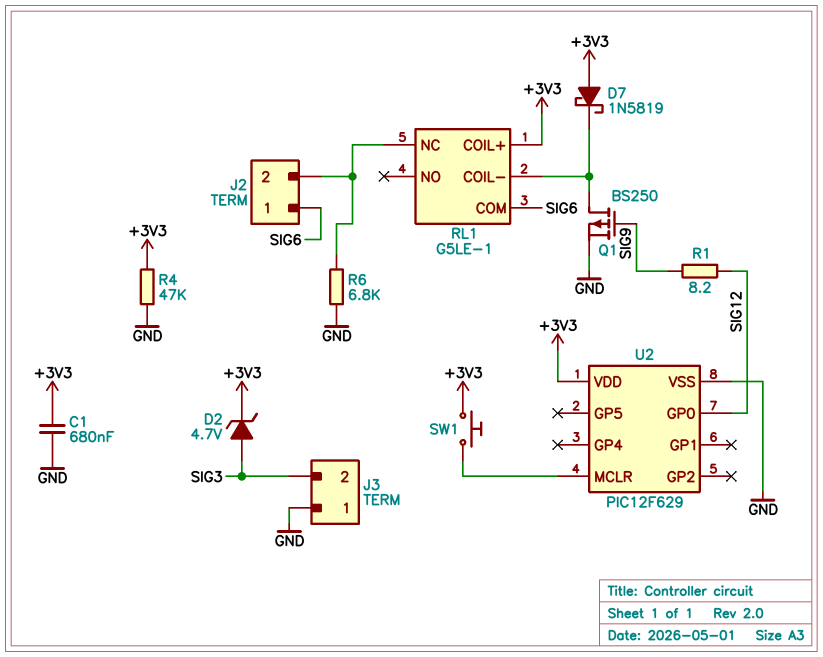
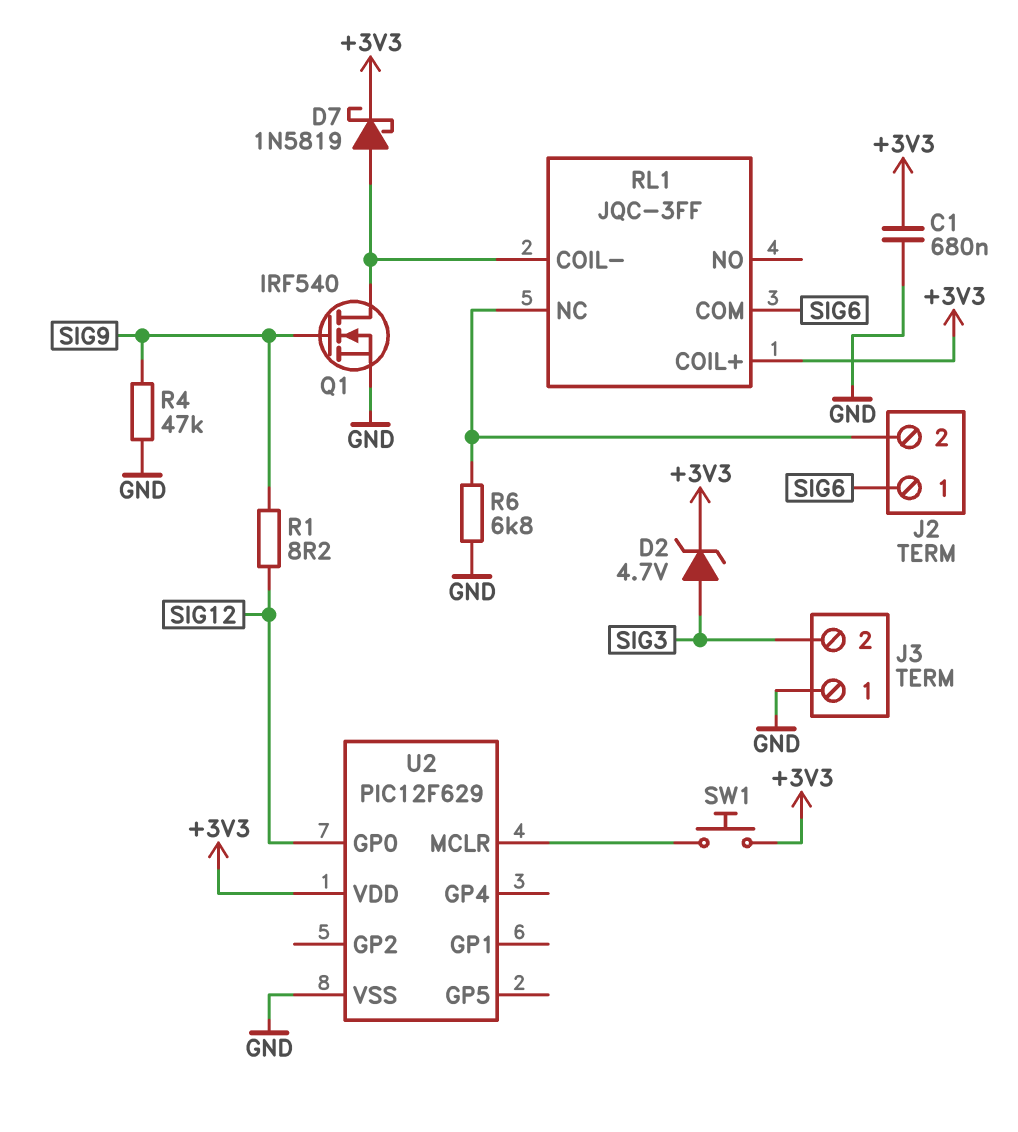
D7: schottky 1N5819 (A +3V3, K RL1/COIL-) -> schottky 1N5819 (A RL1/COIL-, K +3V3)
Q1: PMOS BS250 (G SIG9, D RL1/COIL-, S GND) -> NMOS IRF540 (G SIG9, D RL1/COIL-, S GND)
R4: 47k (+3V3, GND) -> 47k (GND, SIG9)
RL1: G5LE-1 -> JQC-3FF

